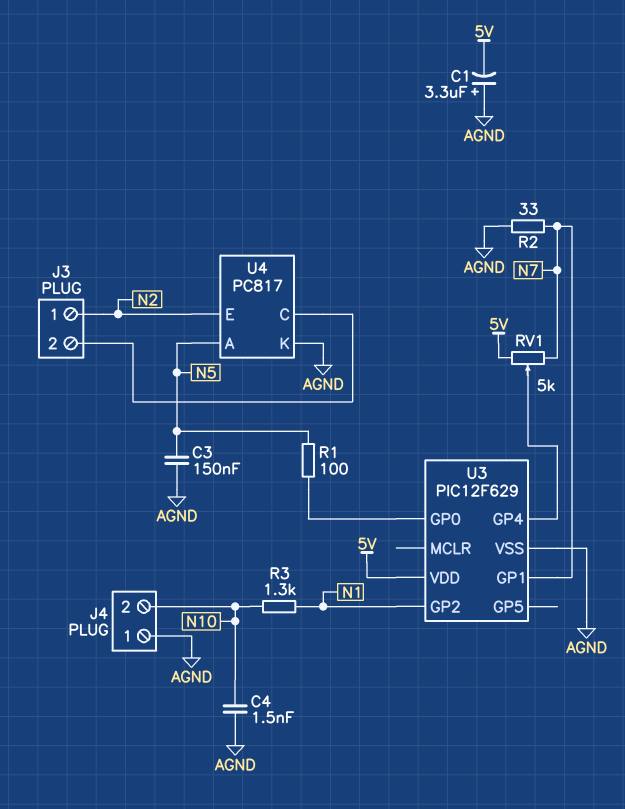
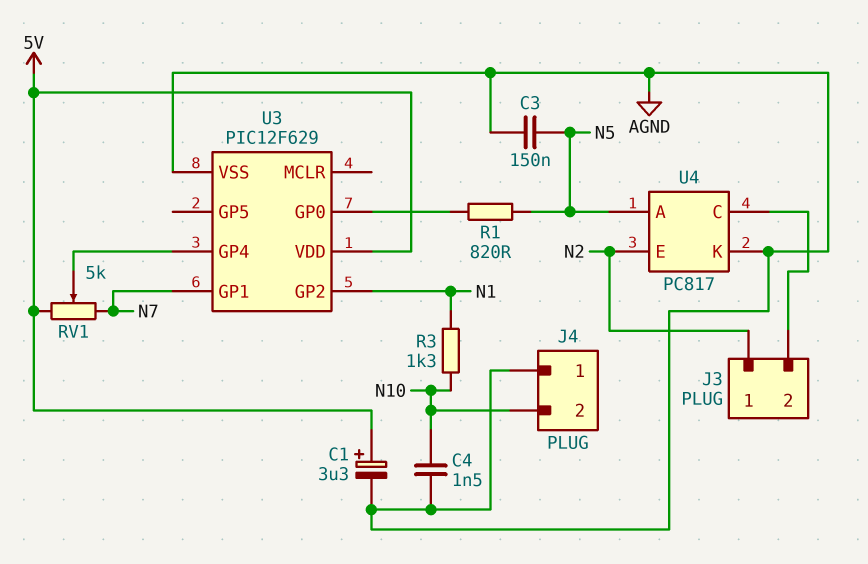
C1: 3.3uF (plus AGND, minus 5V) -> 3.3uF (plus 5V, minus AGND)
R1: 100 (N5, U3/GP0) -> 820 (N5, U3/GP0)
R2: 33 (AGND, N7) -> none

